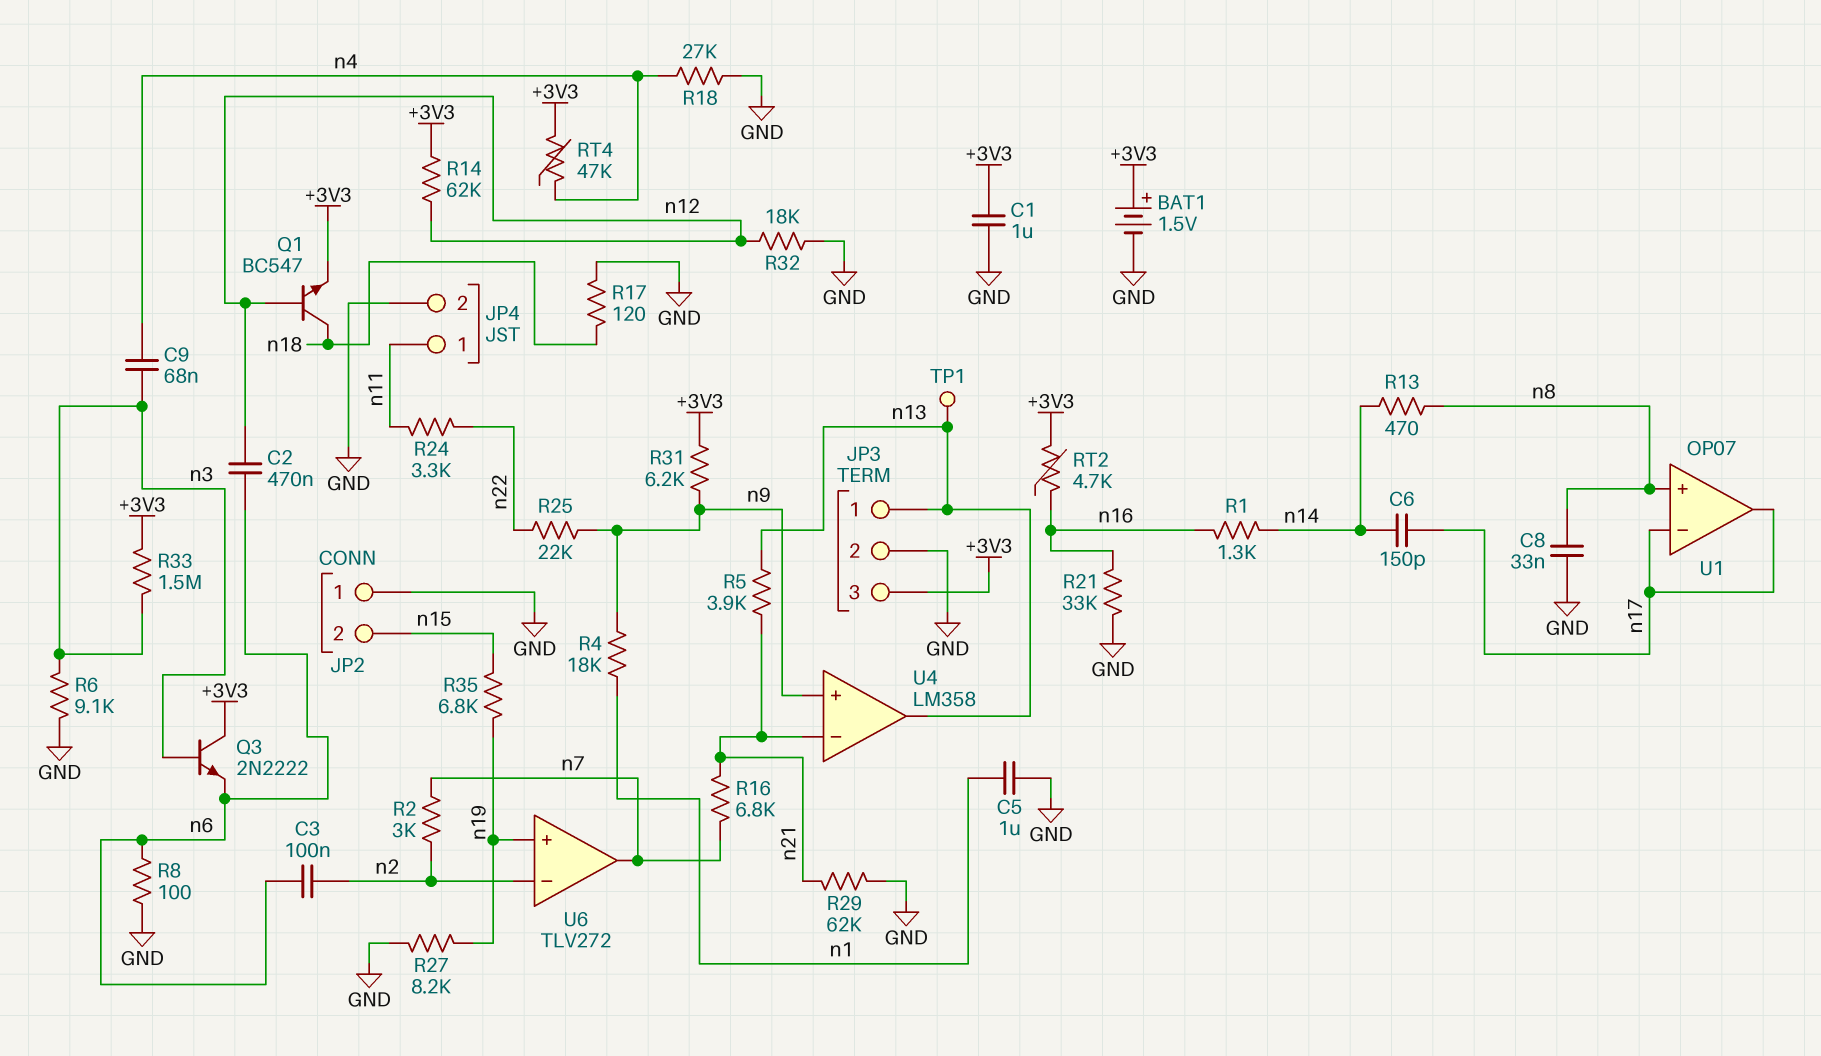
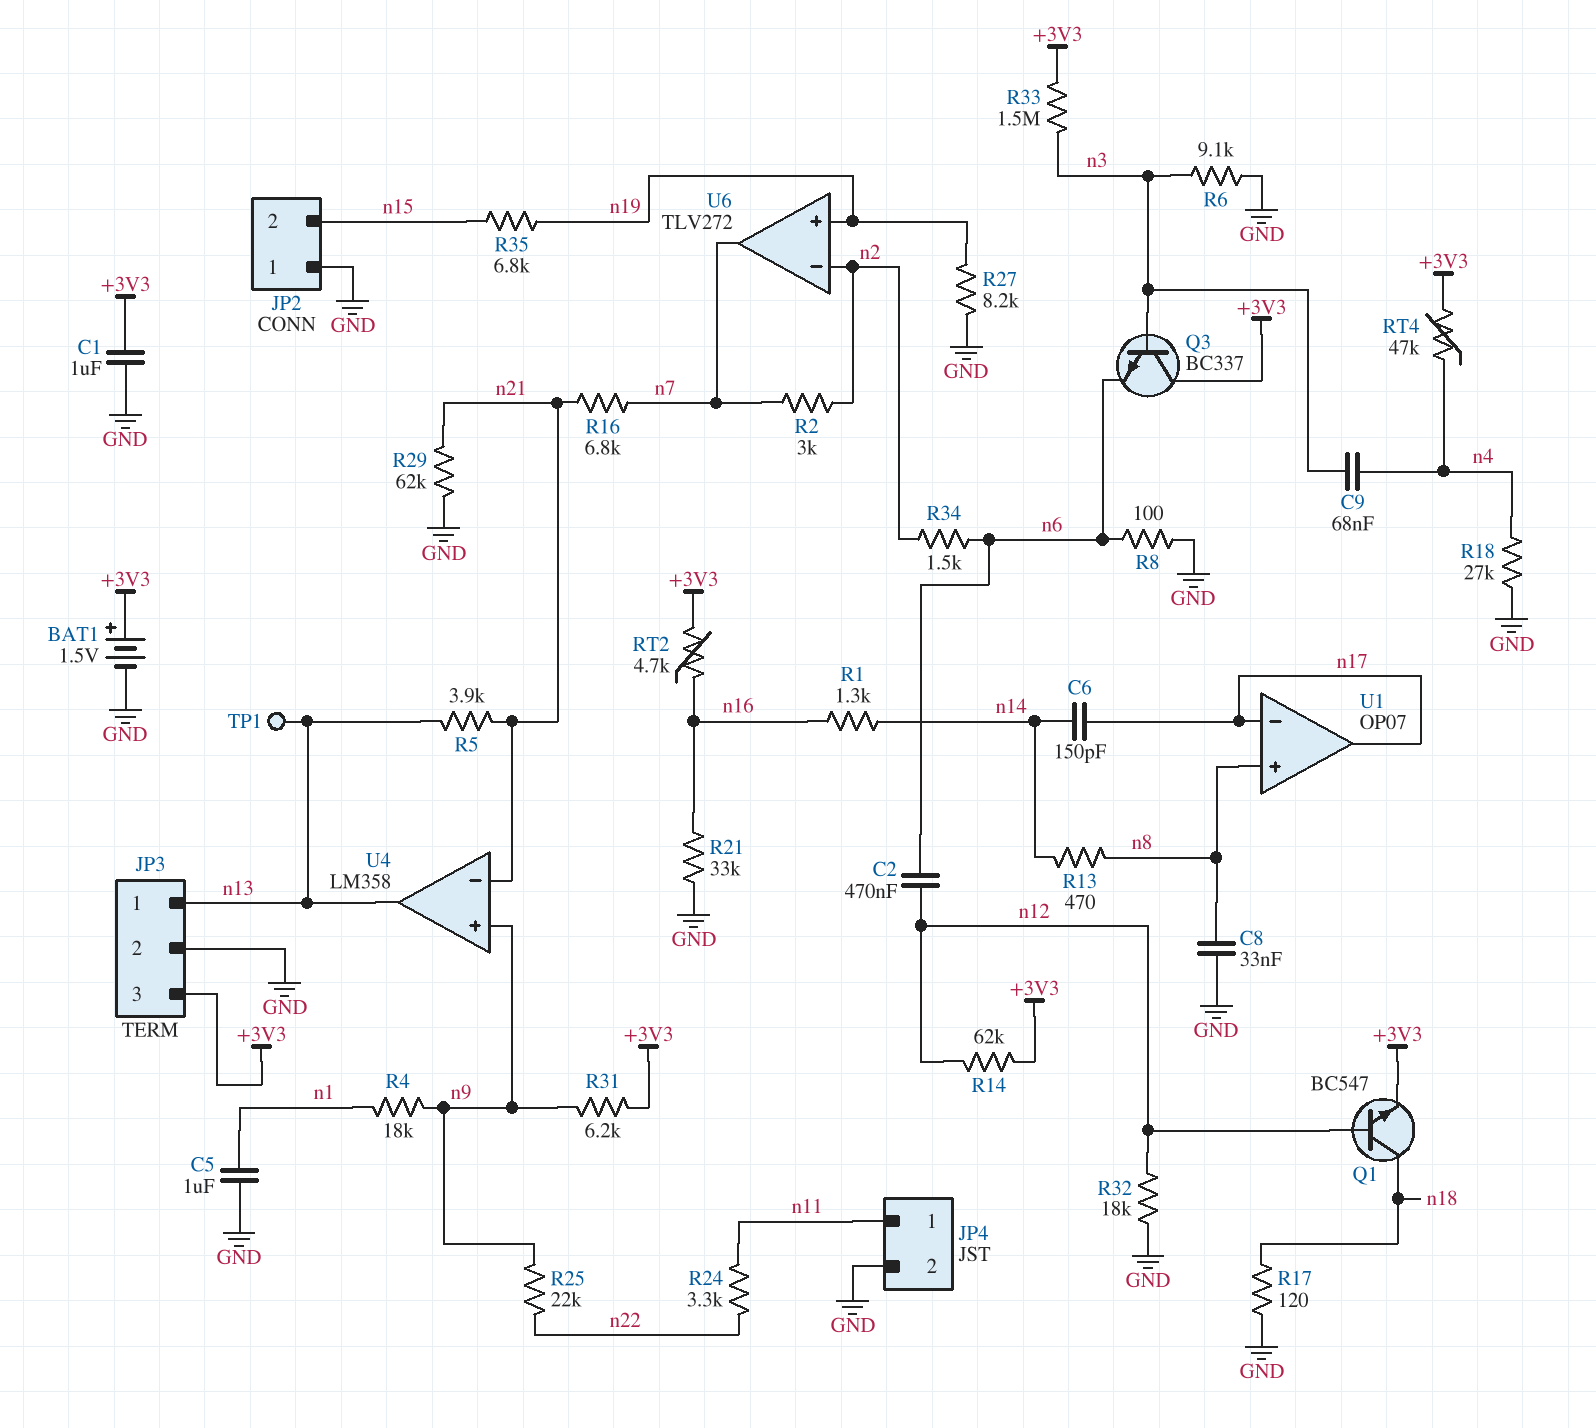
C3: 100nF (n2, n6) -> none
Q3: NPN 2N2222 (B n3, C +3V3, E n6) -> NPN BC337 (B n3, C +3V3, E n6)
R34: none -> 1.5k (n2, n6)

